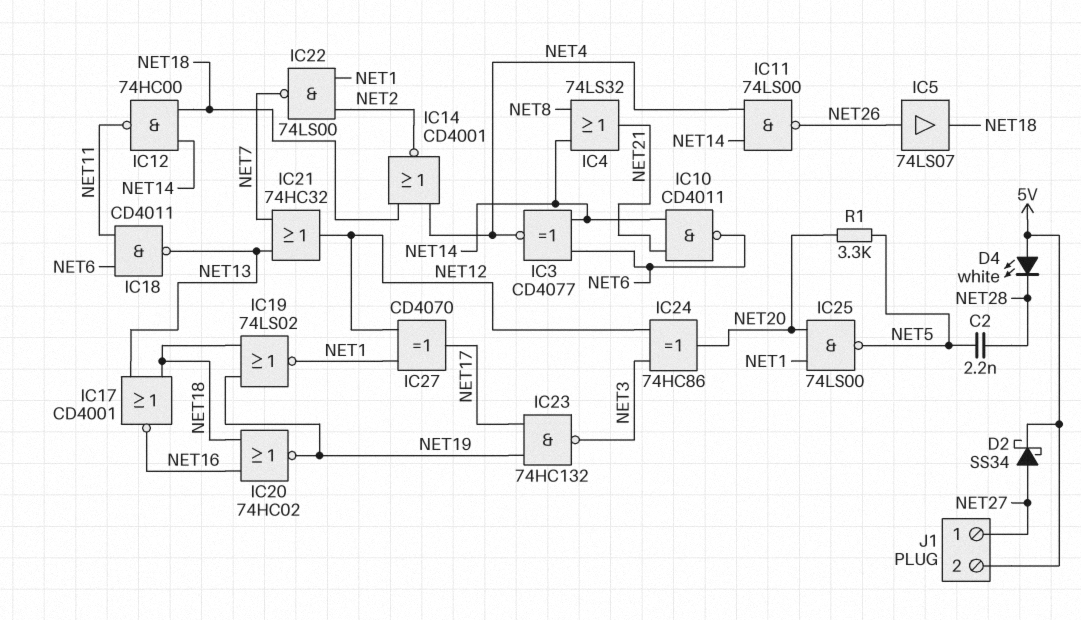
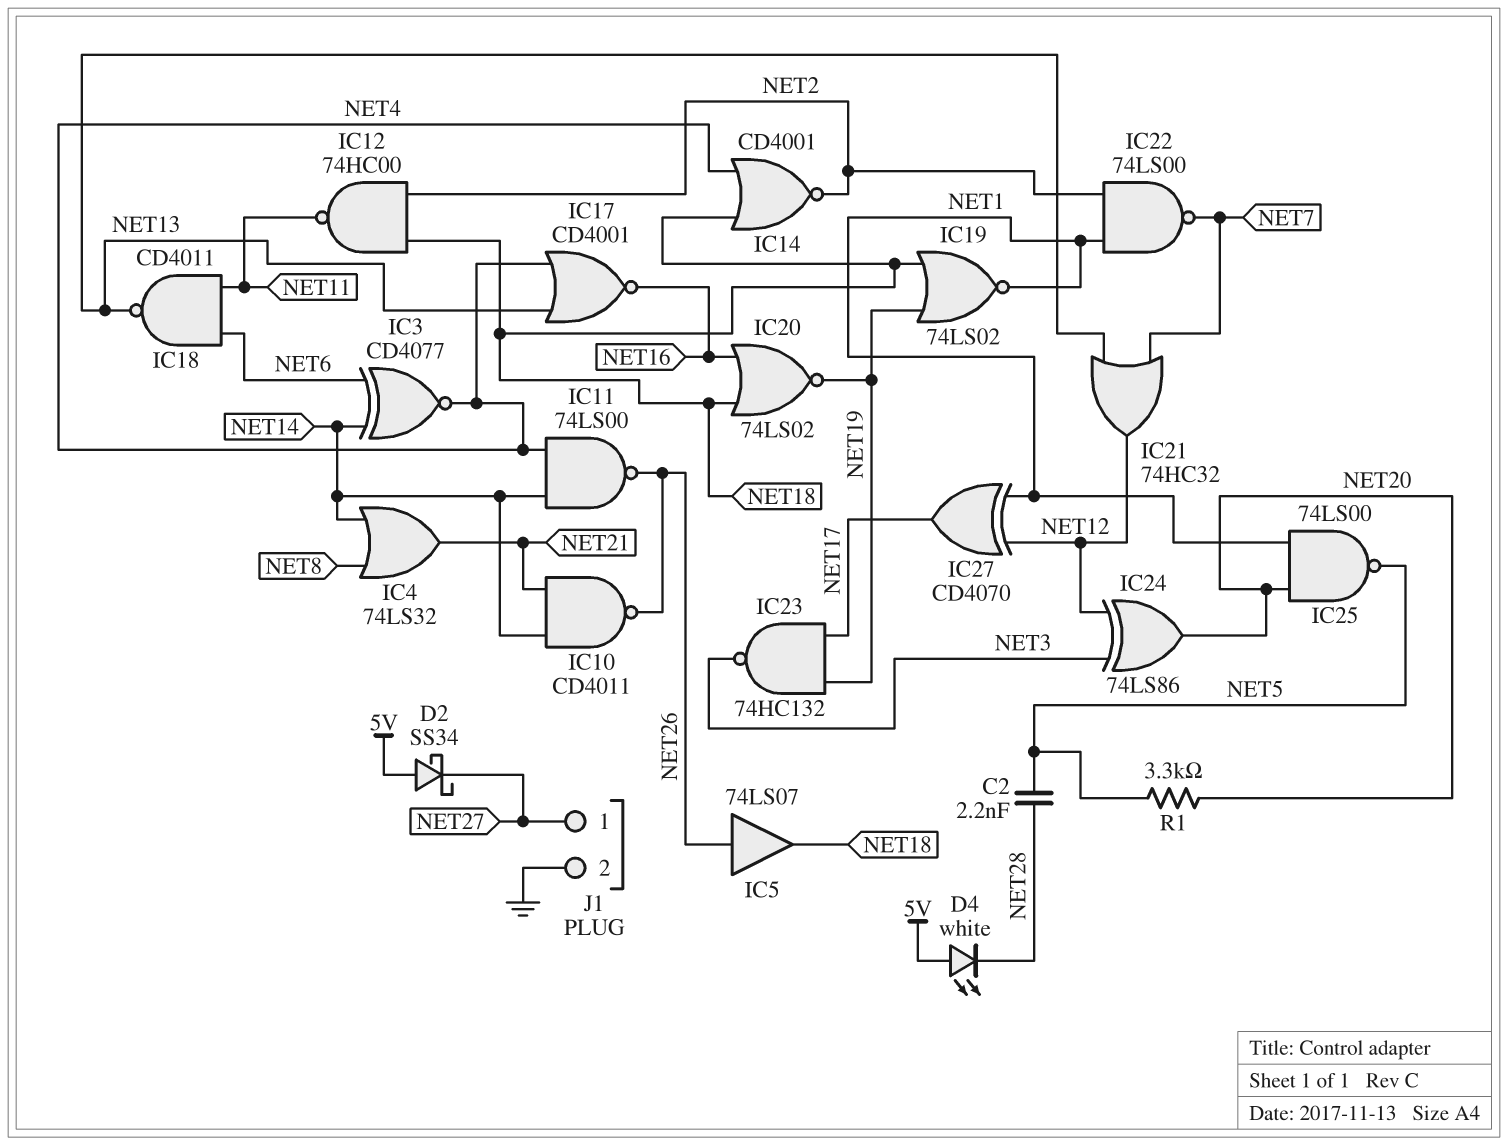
D2: schottky SS34 (A NET27, K 5V) -> schottky SS34 (A 5V, K NET27)
IC10: NAND CD4011 (in NET14, in NET21, out NET6) -> NAND CD4011 (in NET14, in NET21, out NET26)
IC12: NAND 74HC00 (in NET14, in NET18, out NET11) -> NAND 74HC00 (in NET2, in NET18, out NET11)
IC17: NOR CD4001 (in NET13, in NET18, out NET16) -> NOR CD4001 (in NET4, in NET13, out NET16)
IC20: NOR 74HC02 (in NET16, in NET18, out NET19) -> NOR 74LS02 (in NET16, in NET18, out NET19)
IC24: XOR 74HC86 (in NET3, in NET12, out NET20) -> XOR 74LS86 (in NET3, in NET12, out NET20)
J1 pin 2: 5V -> GND

